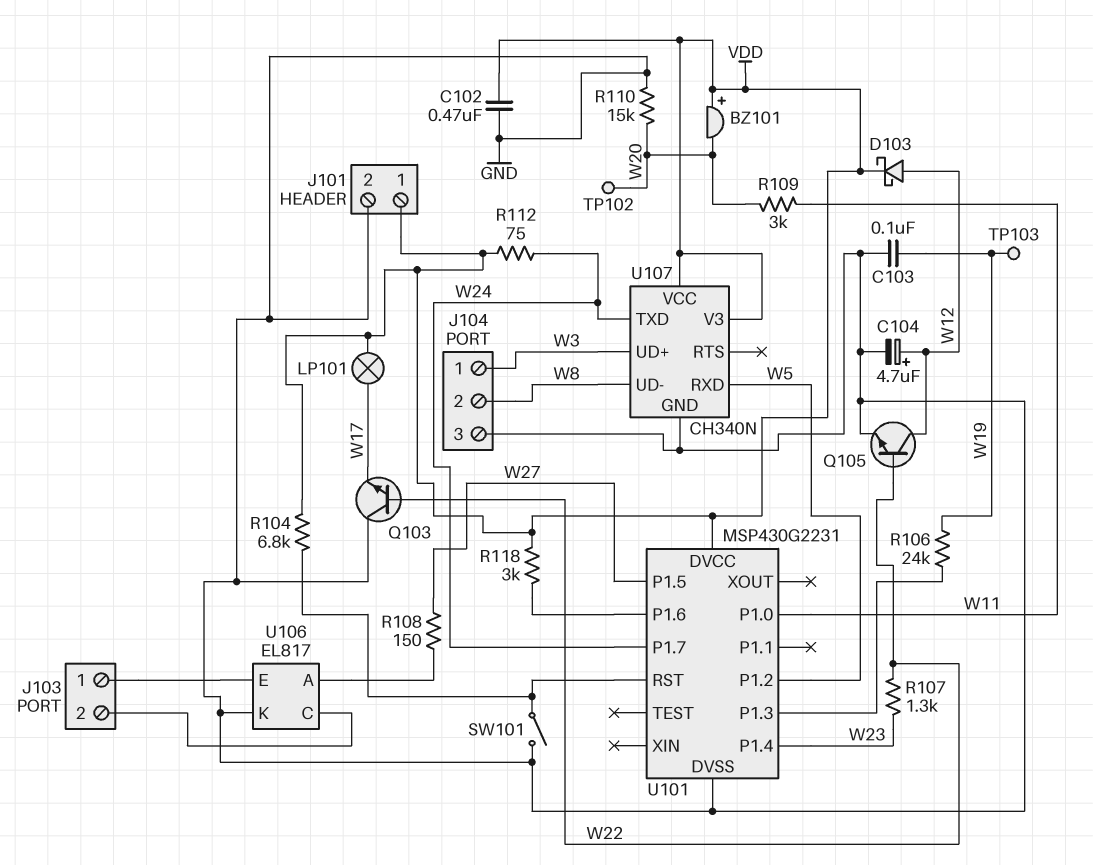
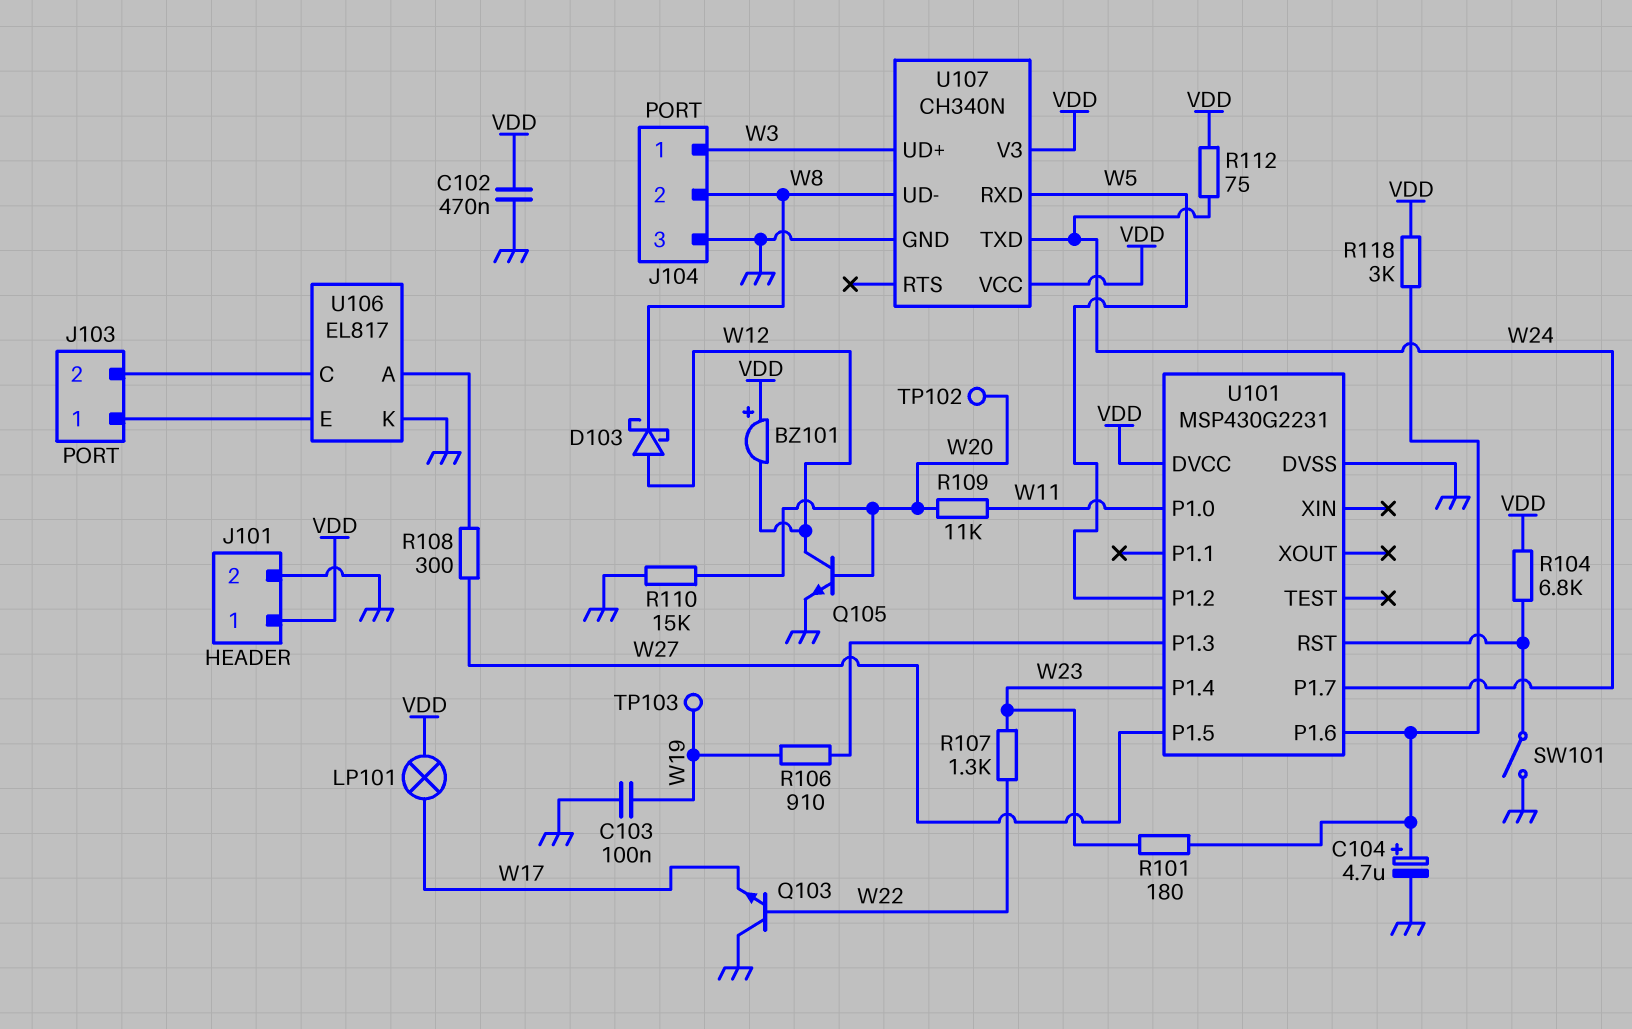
BZ101: buzzer (plus VDD, minus W20) -> buzzer (plus VDD, minus W12)
C104: 4.7uF (plus W12, minus GND) -> 4.7uF (plus U101/P1.6, minus GND)
D103: schottky (A W12, K VDD) -> schottky (A W12, K W8)
Q105: NPN (B W22, C W12, E GND) -> NPN (B W20, C W12, E GND)
R101: none -> 180 (U101/P1.6, W23)
R106: 24k (U101/P1.3, W19) -> 910 (U101/P1.3, W19)
R108: 150 (U106/A, W27) -> 300 (U106/A, W27)
R109: 3k (W11, W20) -> 11k (W11, W20)

